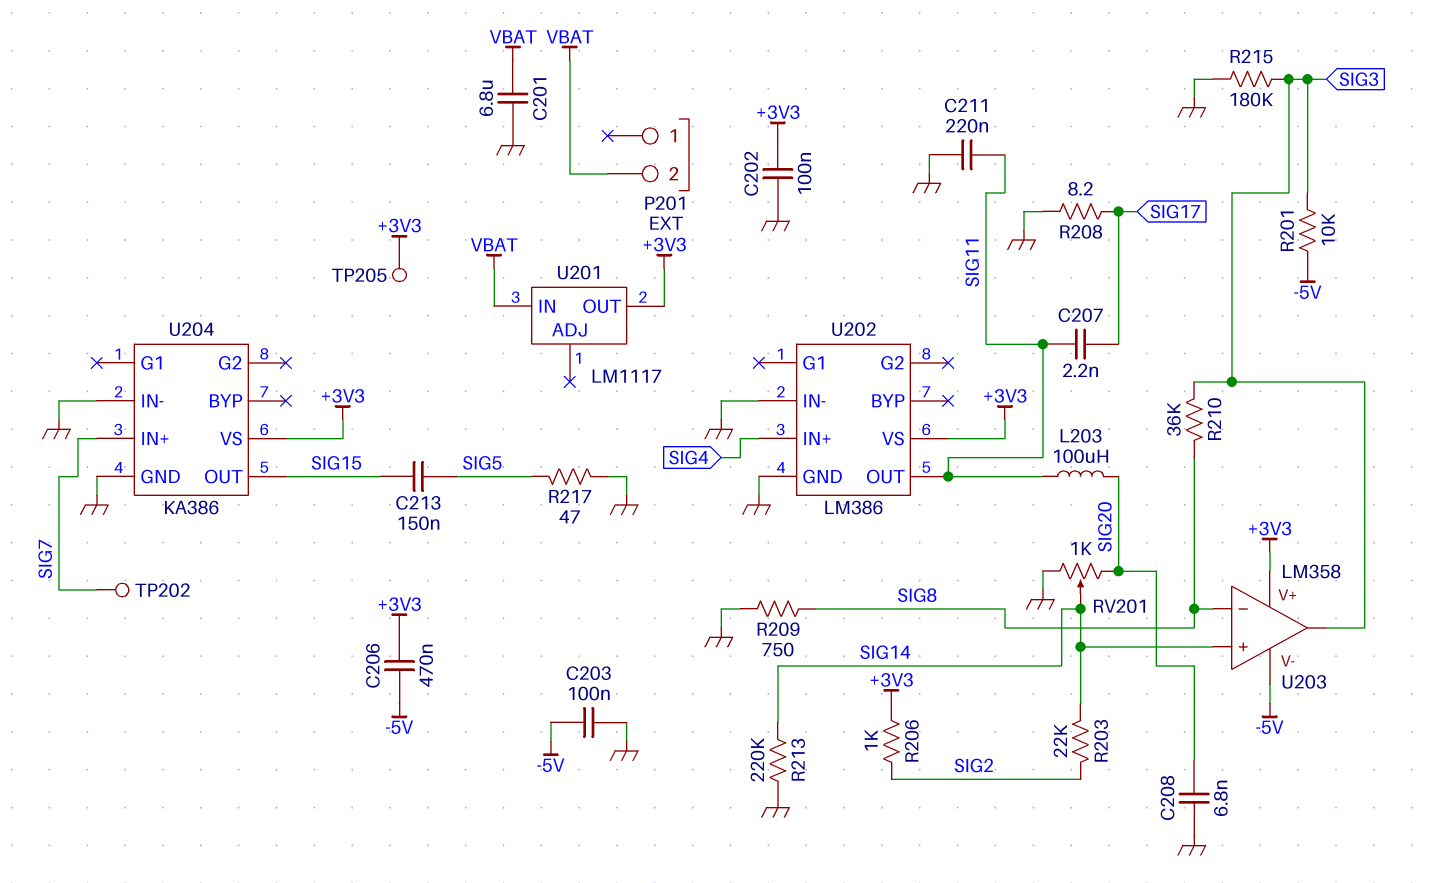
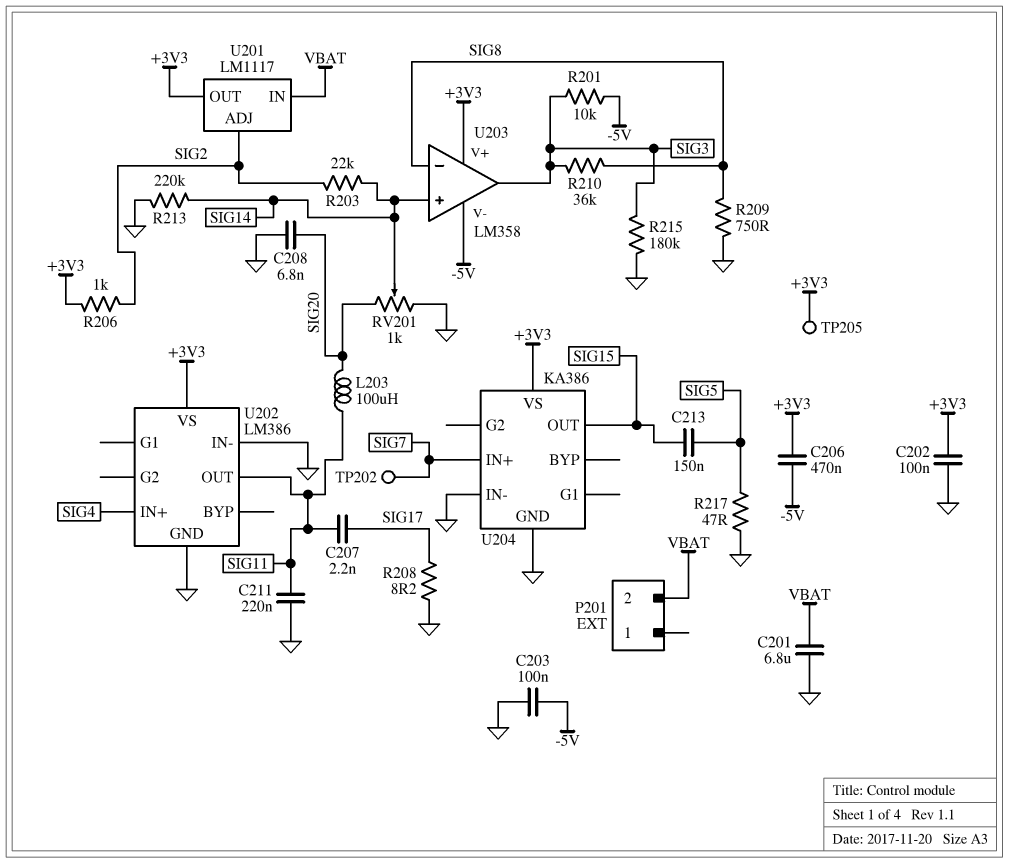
U201 pin ADJ: none -> SIG2

